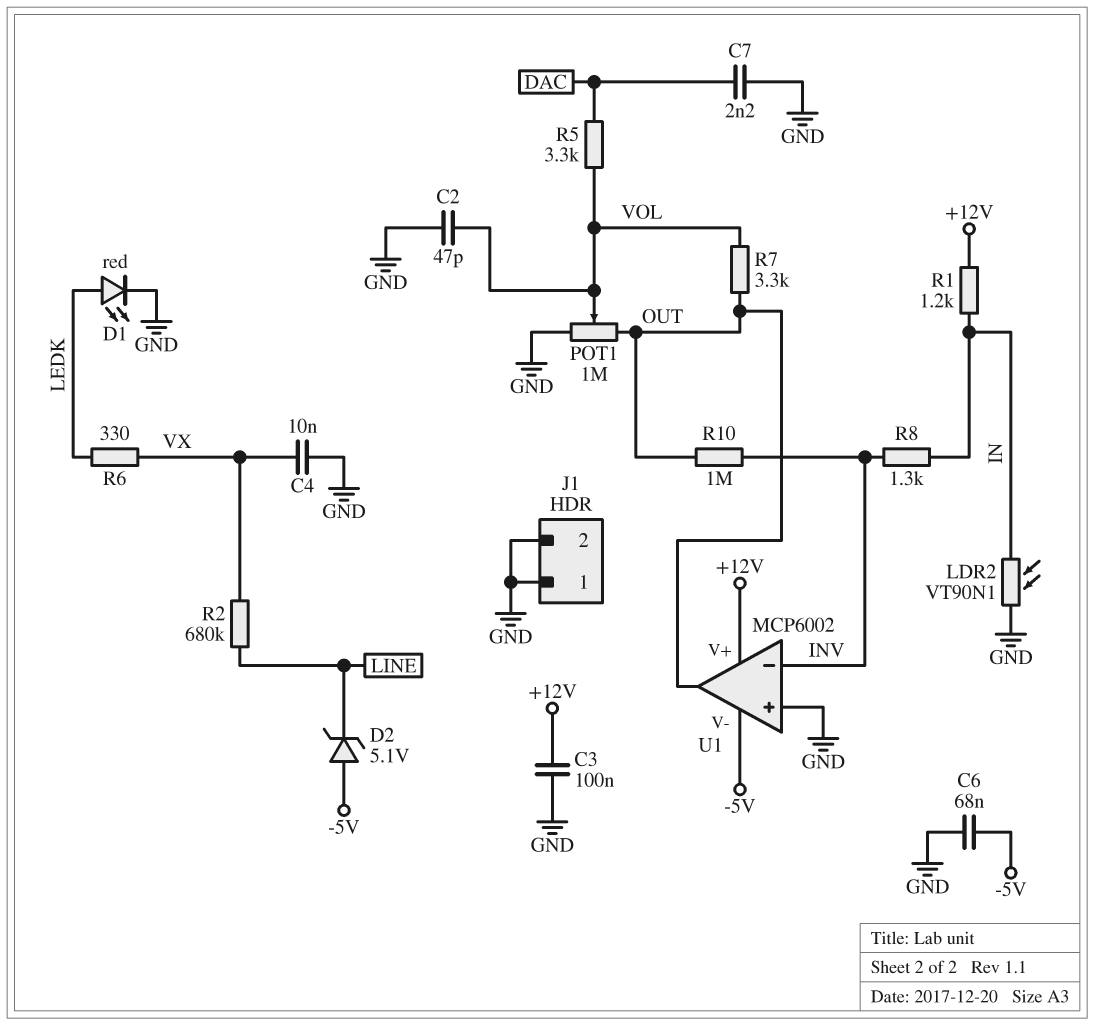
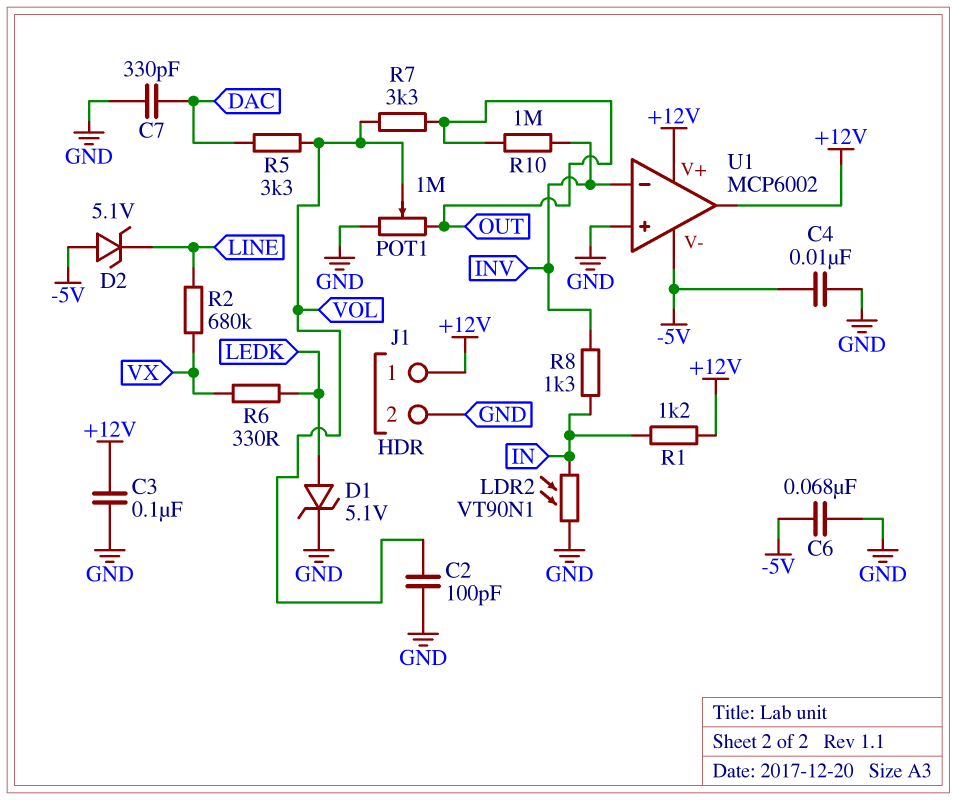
C2: 47pF (GND, VOL) -> 100pF (GND, VOL)
C4: 10nF (GND, VX) -> 10nF (-5V, GND)
C7: 2.2nF (DAC, GND) -> 330pF (DAC, GND)
D1: LED red (A LEDK, K GND) -> zener 5.1V (A LEDK, K GND)
J1 pin 1: GND -> +12V
U1 pin out: OUT -> +12V

